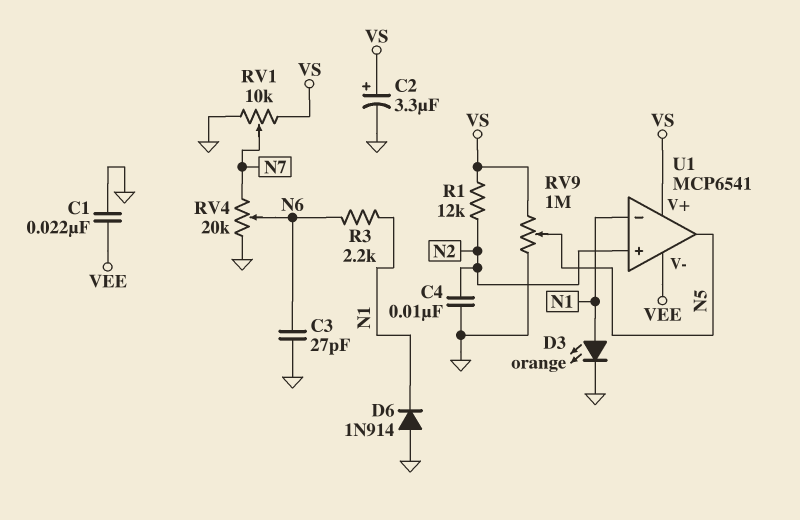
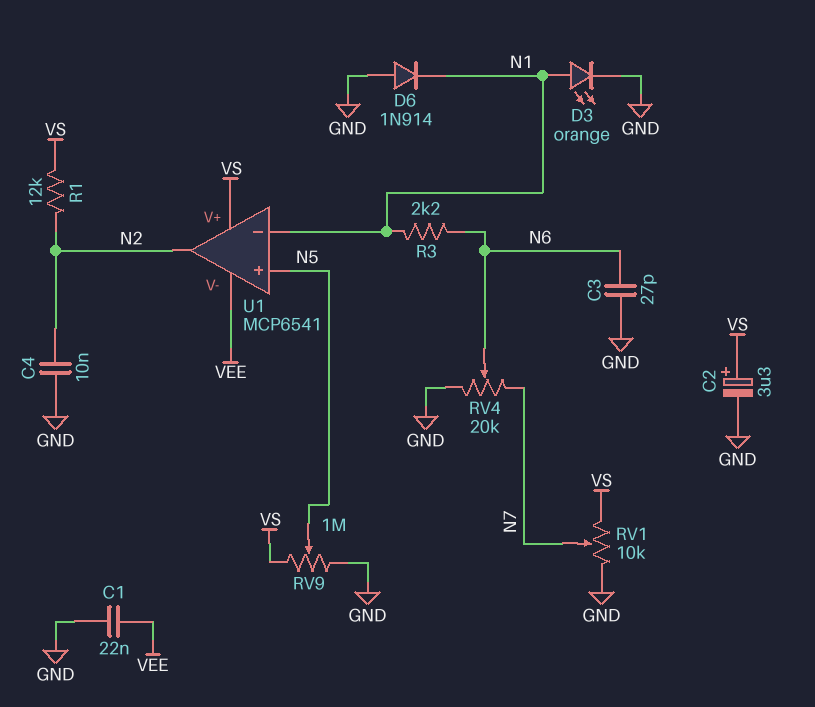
U1 pin in+: N2 -> N5
U1 pin out: N5 -> N2

